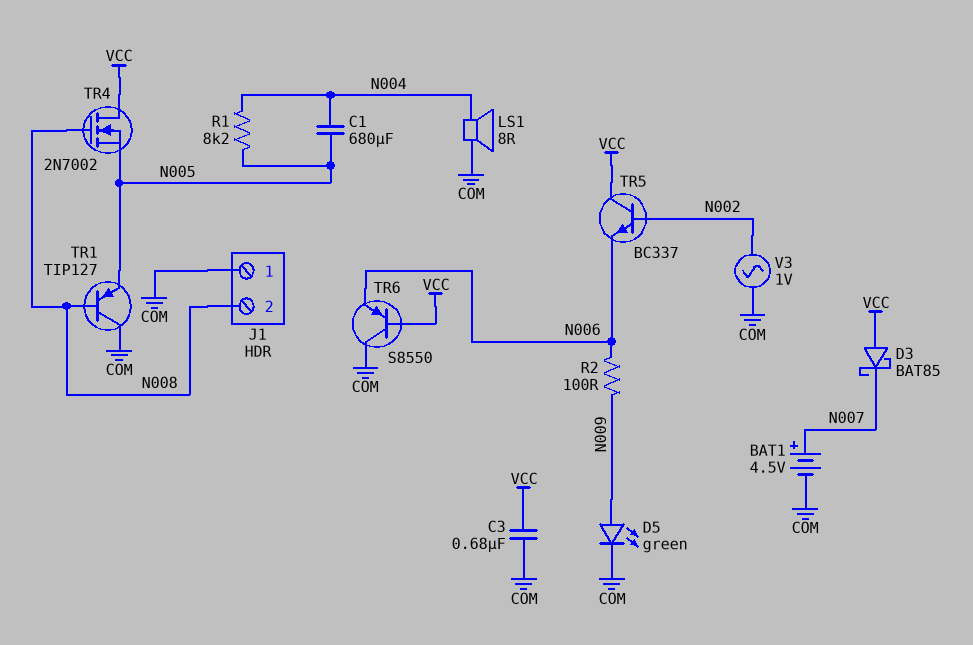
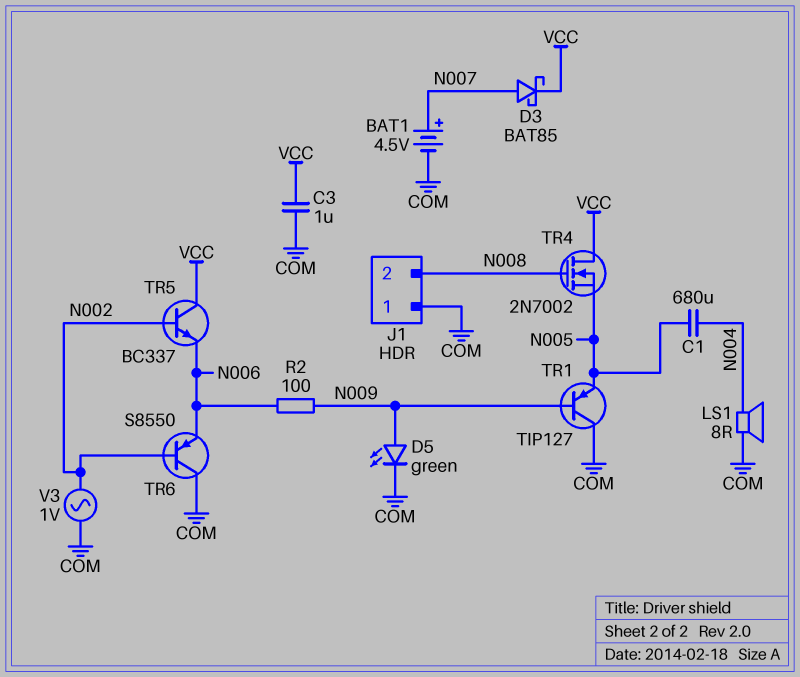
C3: 680nF (COM, VCC) -> 1uF (COM, VCC)
D3: schottky BAT85 (A VCC, K N007) -> schottky BAT85 (A N007, K VCC)
R1: 8.2k (N004, N005) -> none
TR1: PNP TIP127 (B N008, C COM, E N005) -> PNP TIP127 (B N009, C COM, E N005)
TR6: PNP S8550 (B VCC, C COM, E N006) -> PNP S8550 (B N002, C COM, E N006)

